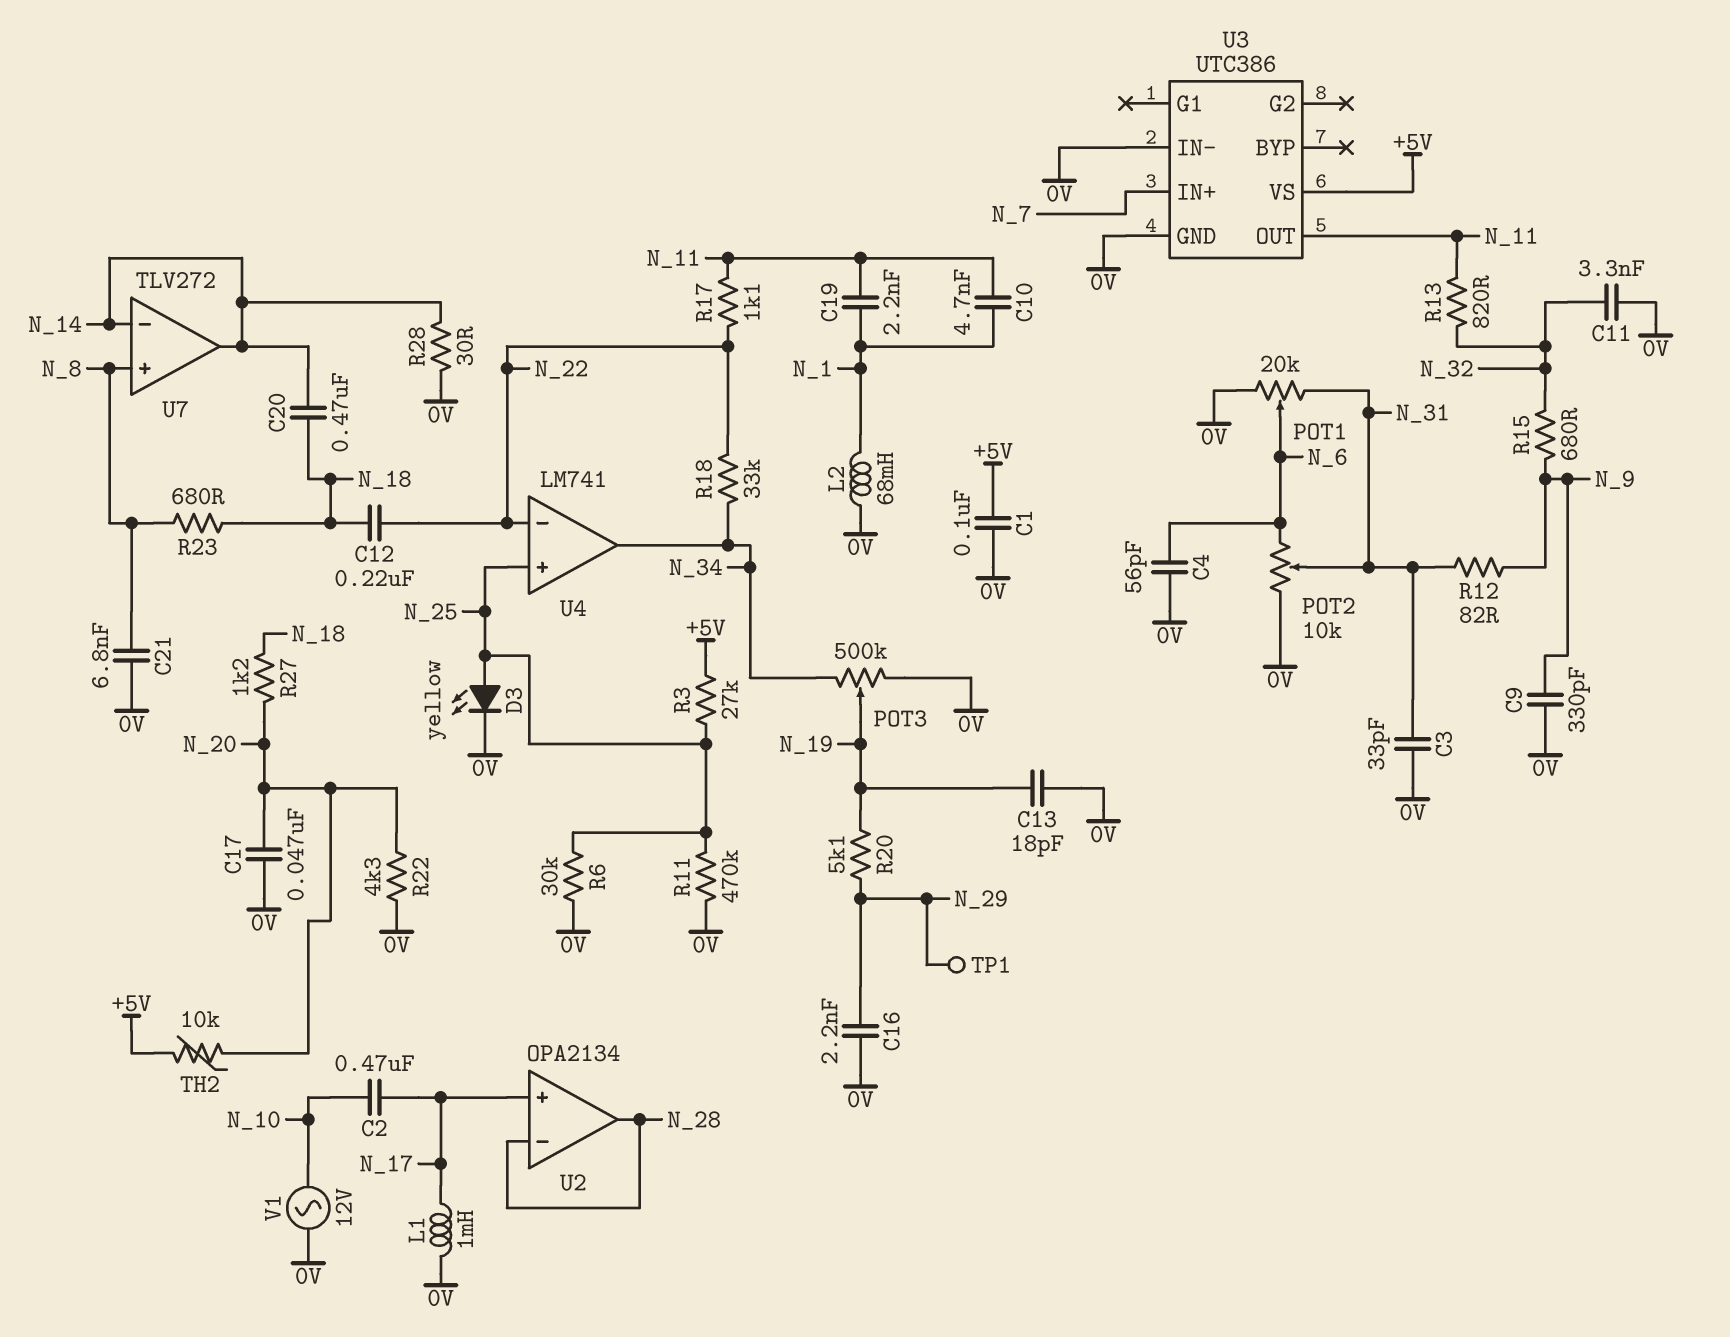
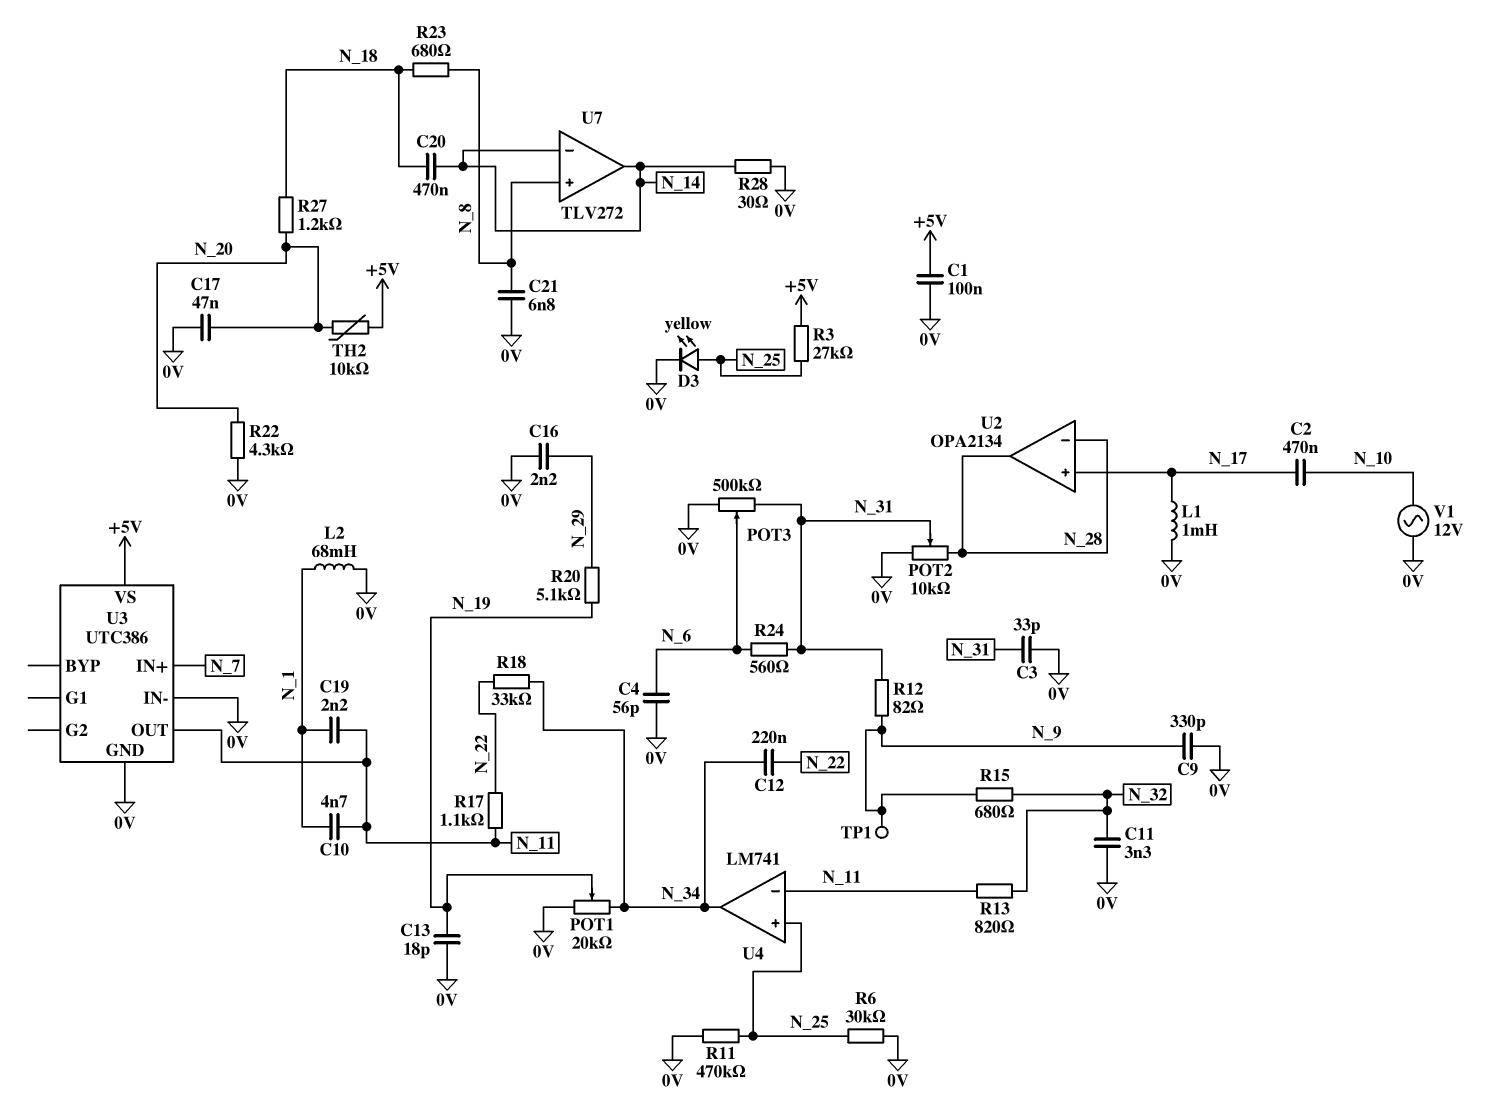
C12: 220nF (N_18, N_22) -> 220nF (N_22, N_34)
POT1: 20k (0V, N_31, wiper N_6) -> 20k (0V, N_34, wiper N_19)
POT2: 10k (0V, N_6, wiper N_31) -> 10k (0V, N_28, wiper N_31)
POT3: 500k (0V, N_34, wiper N_19) -> 500k (0V, N_31, wiper N_6)
R24: none -> 560 (N_6, N_31)
TP1: test point (N_29) -> test point (N_9)
U4 pin in-: N_22 -> N_11

